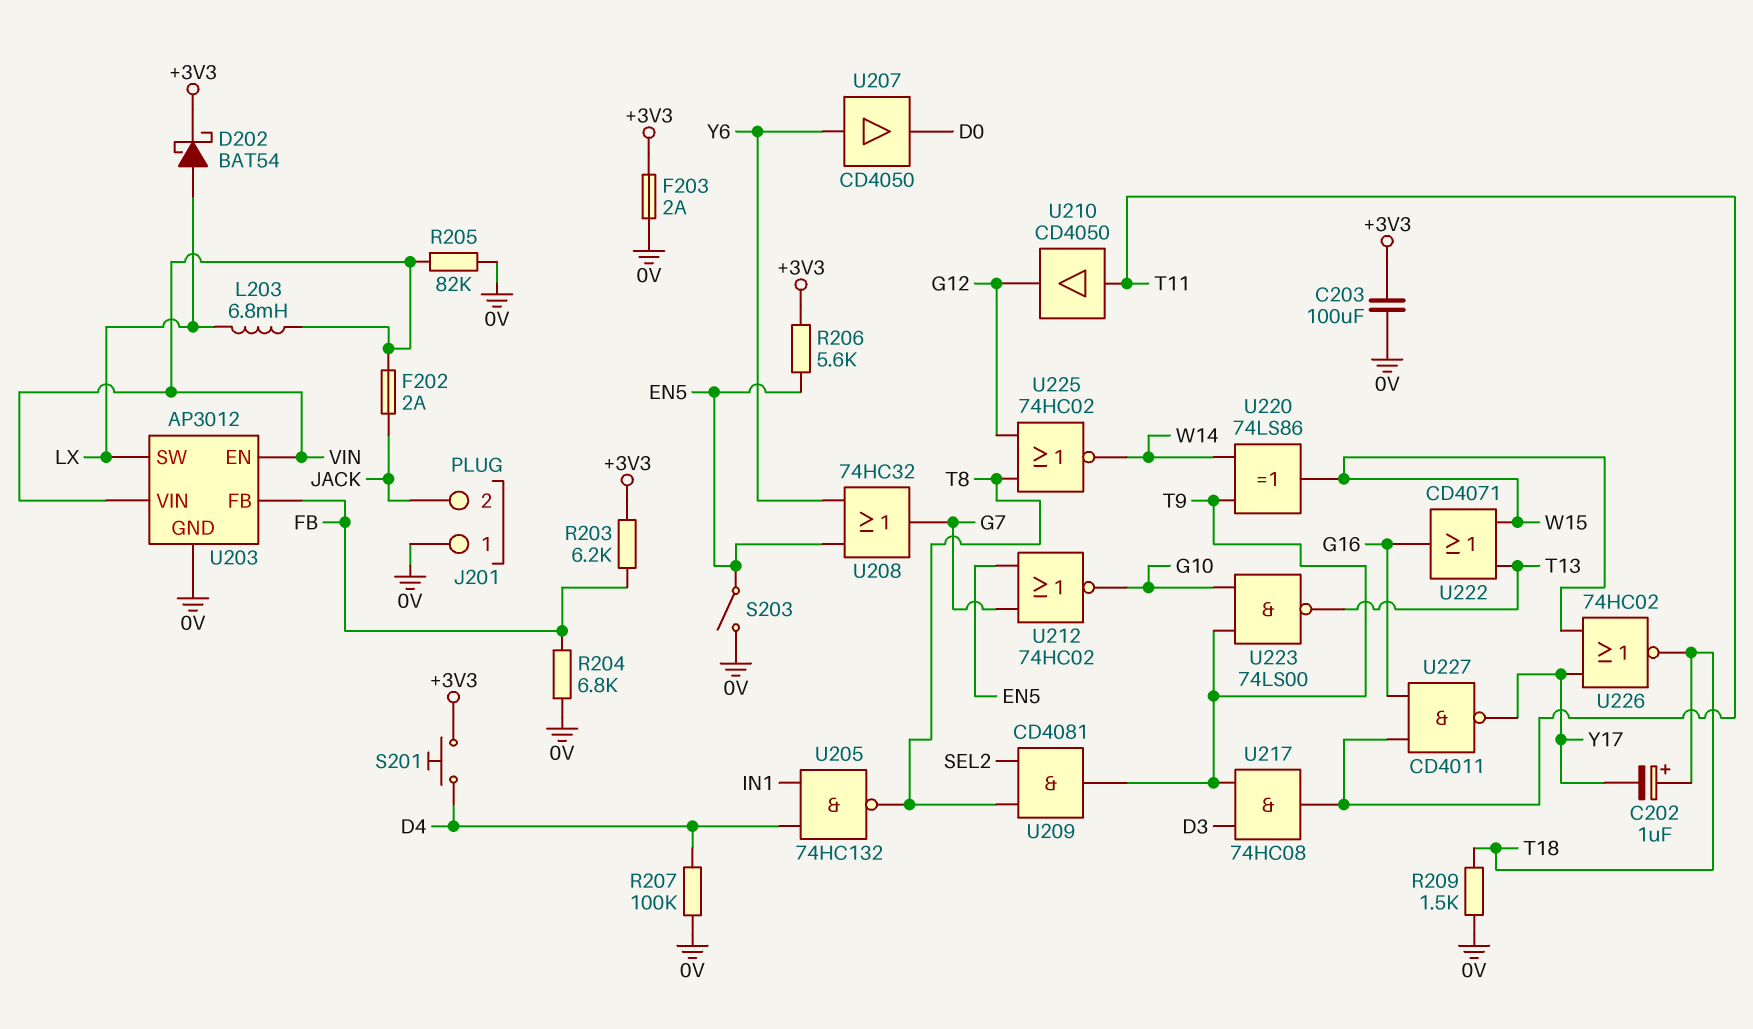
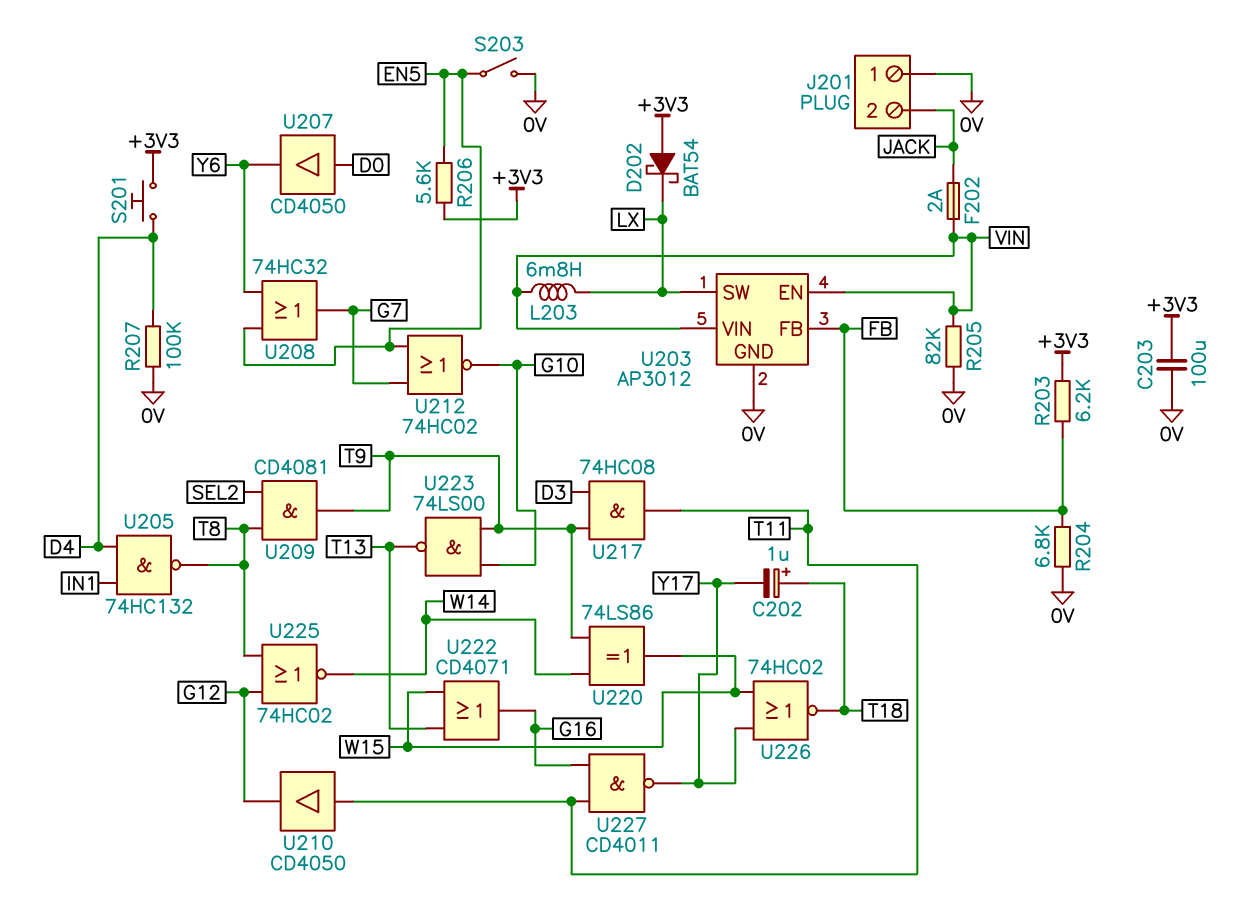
D202: schottky BAT54 (A LX, K +3V3) -> schottky BAT54 (A +3V3, K LX)
F203: 2A (+3V3, 0V) -> none
R209: 1.5k (0V, T18) -> none
U207: buffer CD4050 (in Y6, out D0) -> buffer CD4050 (in D0, out Y6)

